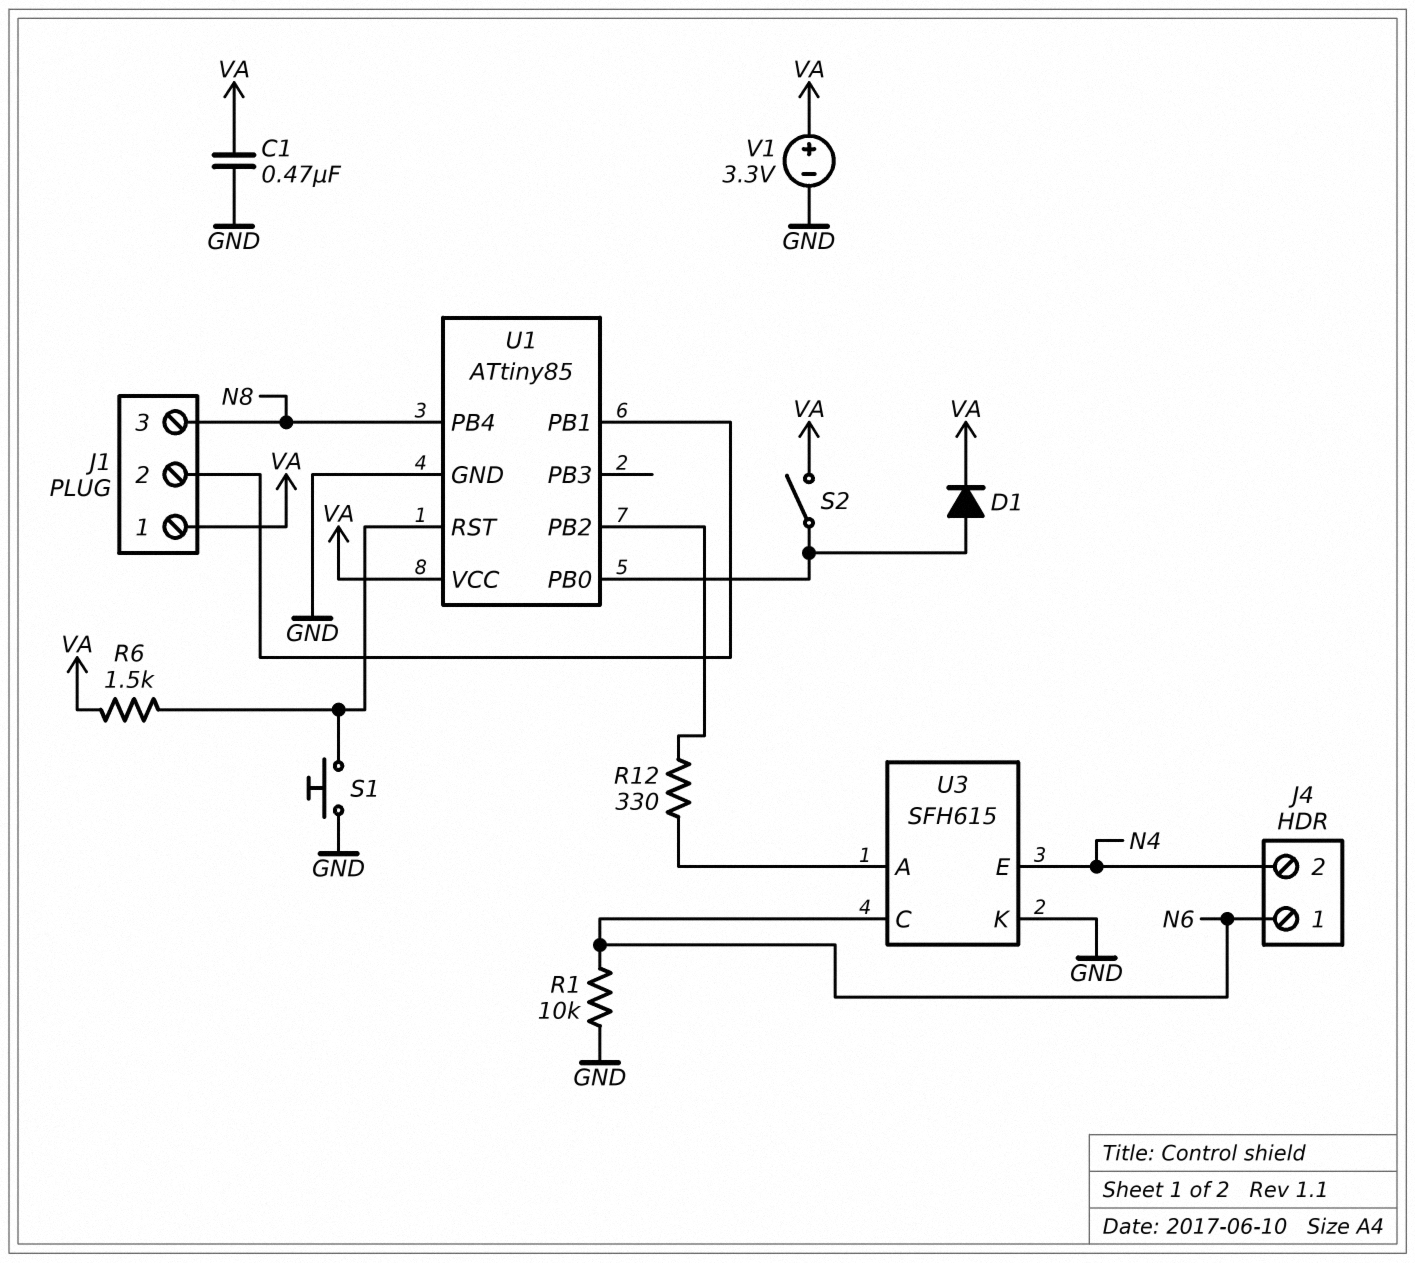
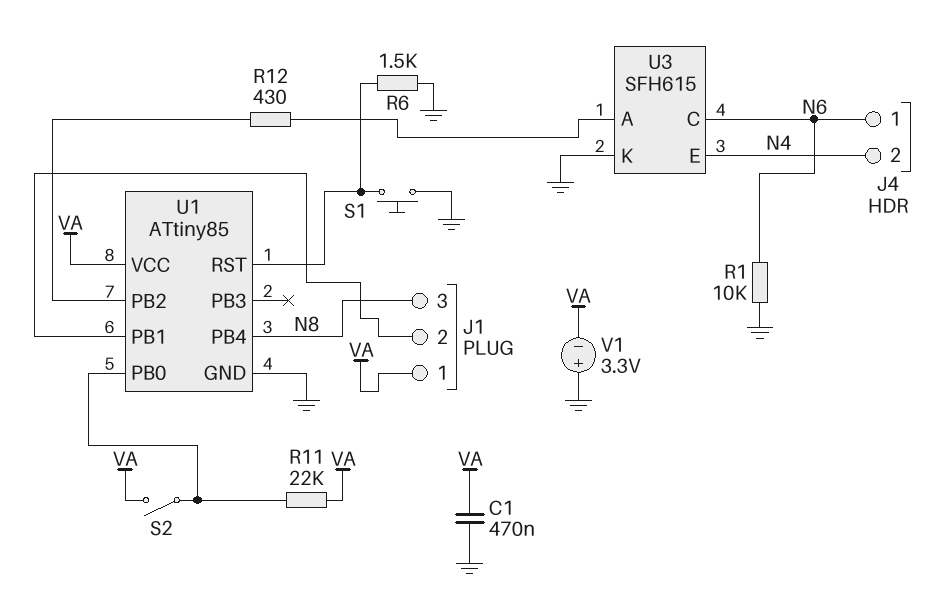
D1: diode (A U1/PB0, K VA) -> none
R6: 1.5k (U1/RST, VA) -> 1.5k (GND, U1/RST)
R11: none -> 22k (U1/PB0, VA)
R12: 330 (U1/PB2, U3/A) -> 430 (U1/PB2, U3/A)
V1: 3.3V (plus VA, minus GND) -> 3.3V (plus GND, minus VA)

